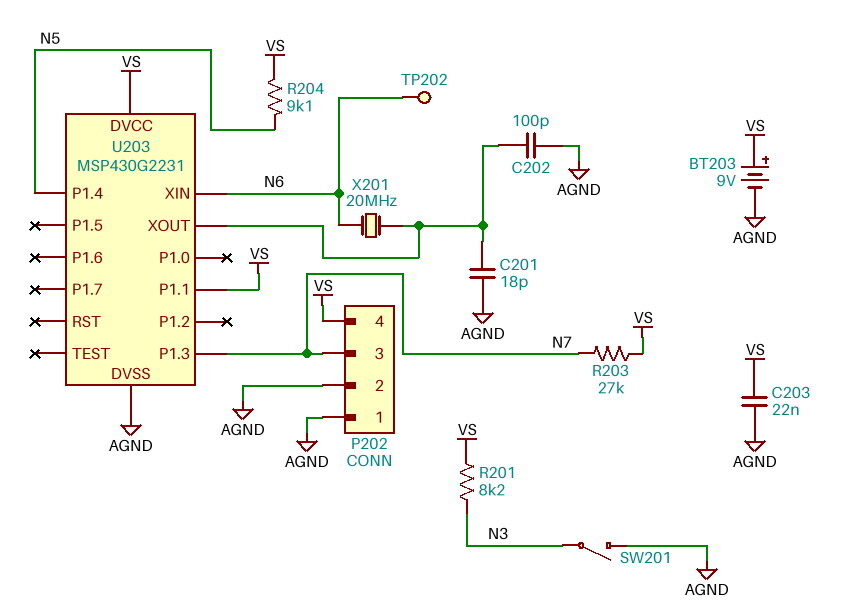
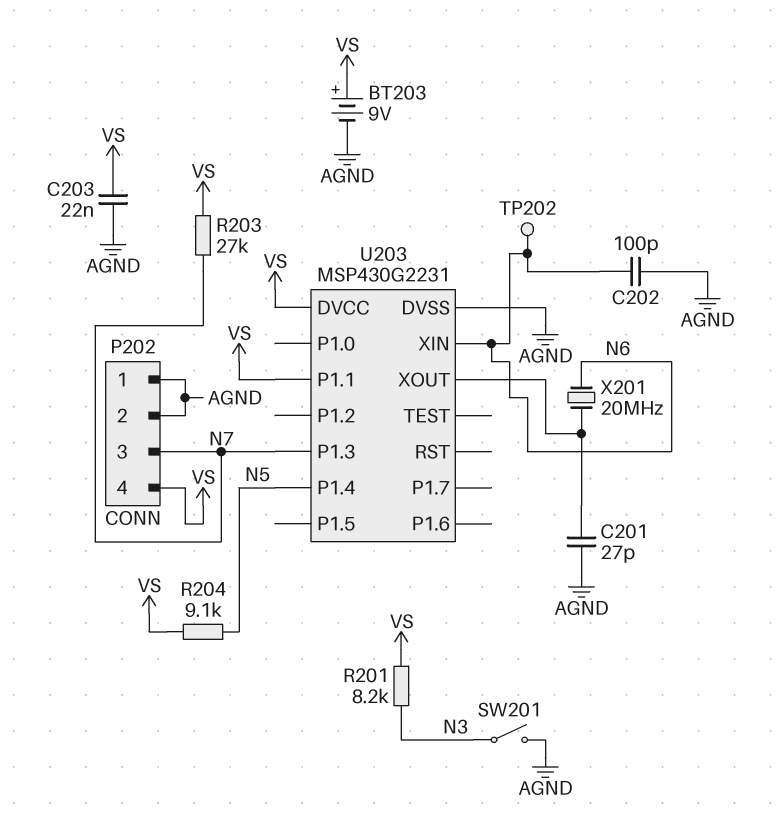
C201: 18pF (AGND, U203/XOUT) -> 27pF (AGND, U203/XOUT)
C202: 100pF (AGND, U203/XOUT) -> 100pF (AGND, N6)

